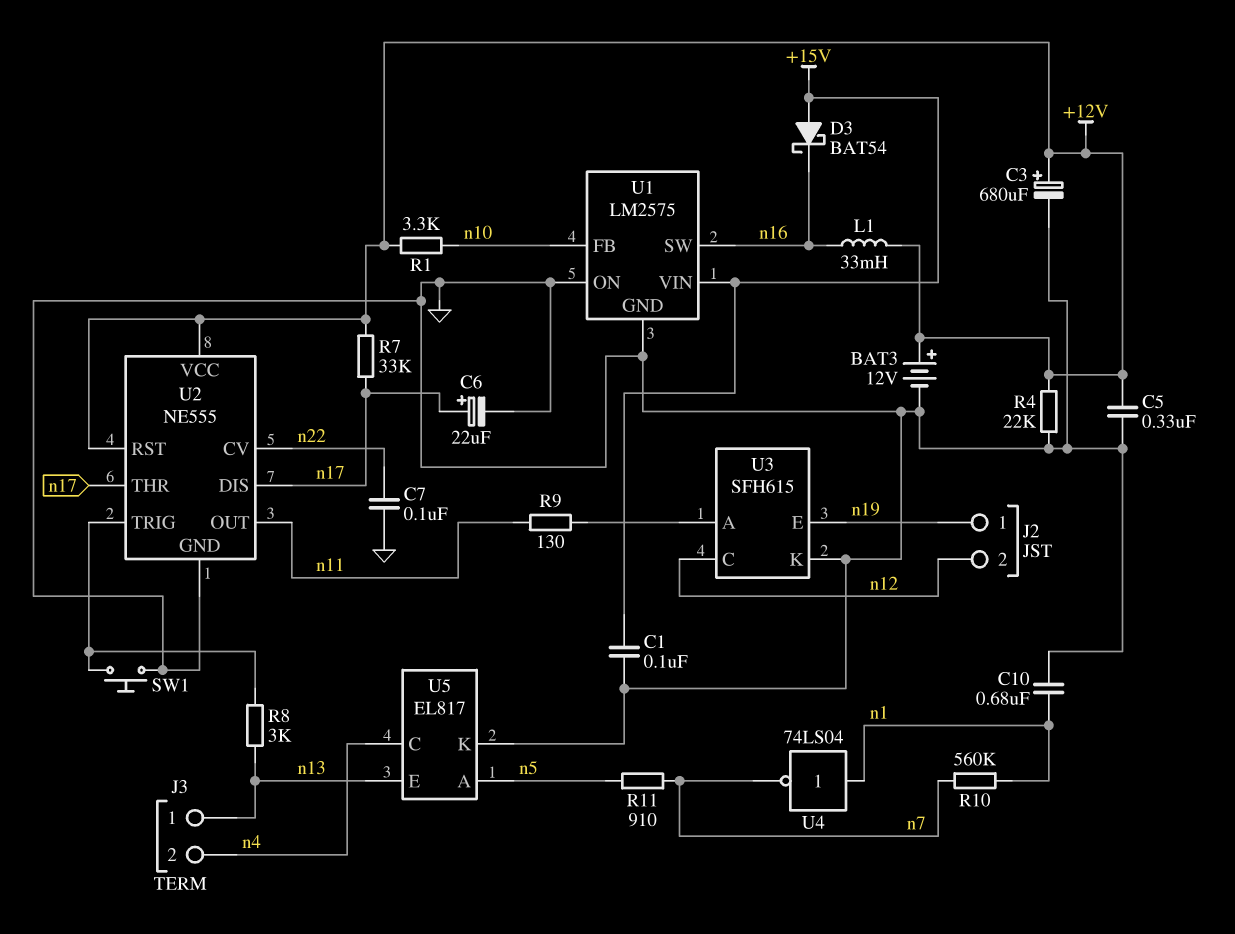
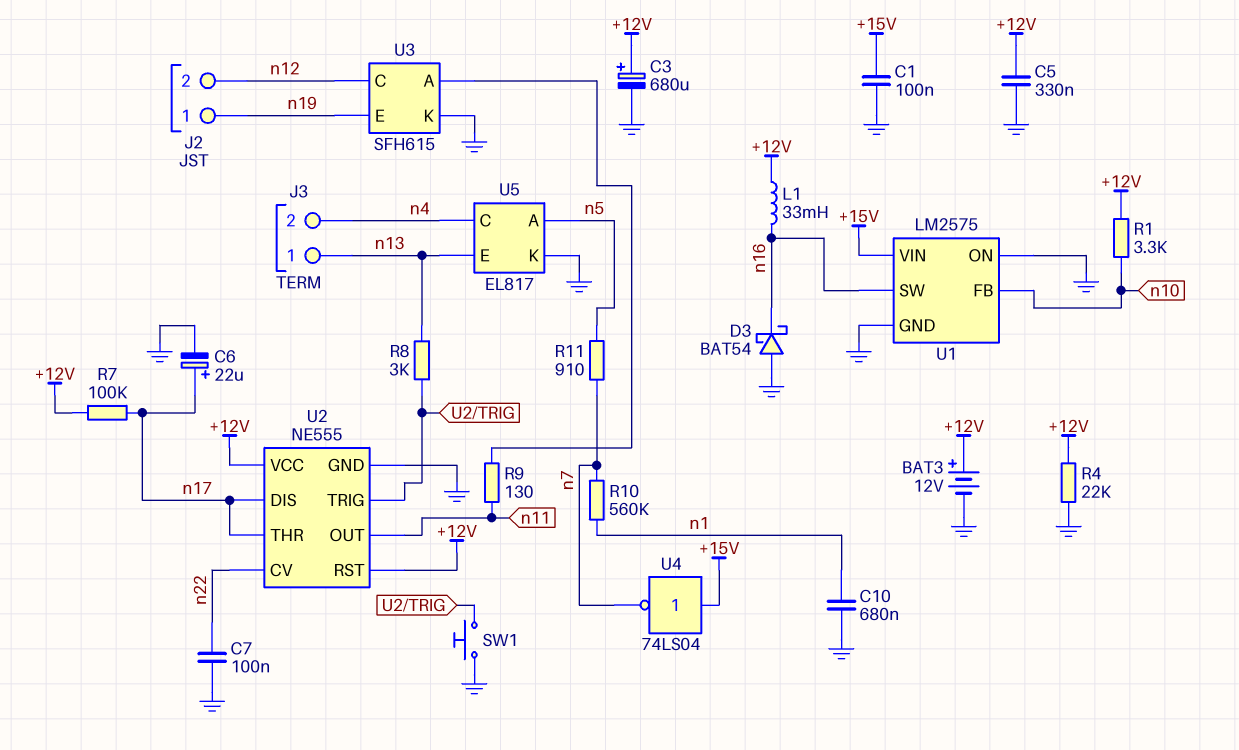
D3: schottky BAT54 (A +15V, K n16) -> schottky BAT54 (A GND, K n16)
R7: 33k (+12V, n17) -> 100k (+12V, n17)
U4: NOT 74LS04 (in n1, out n7) -> NOT 74LS04 (in +15V, out n7)

